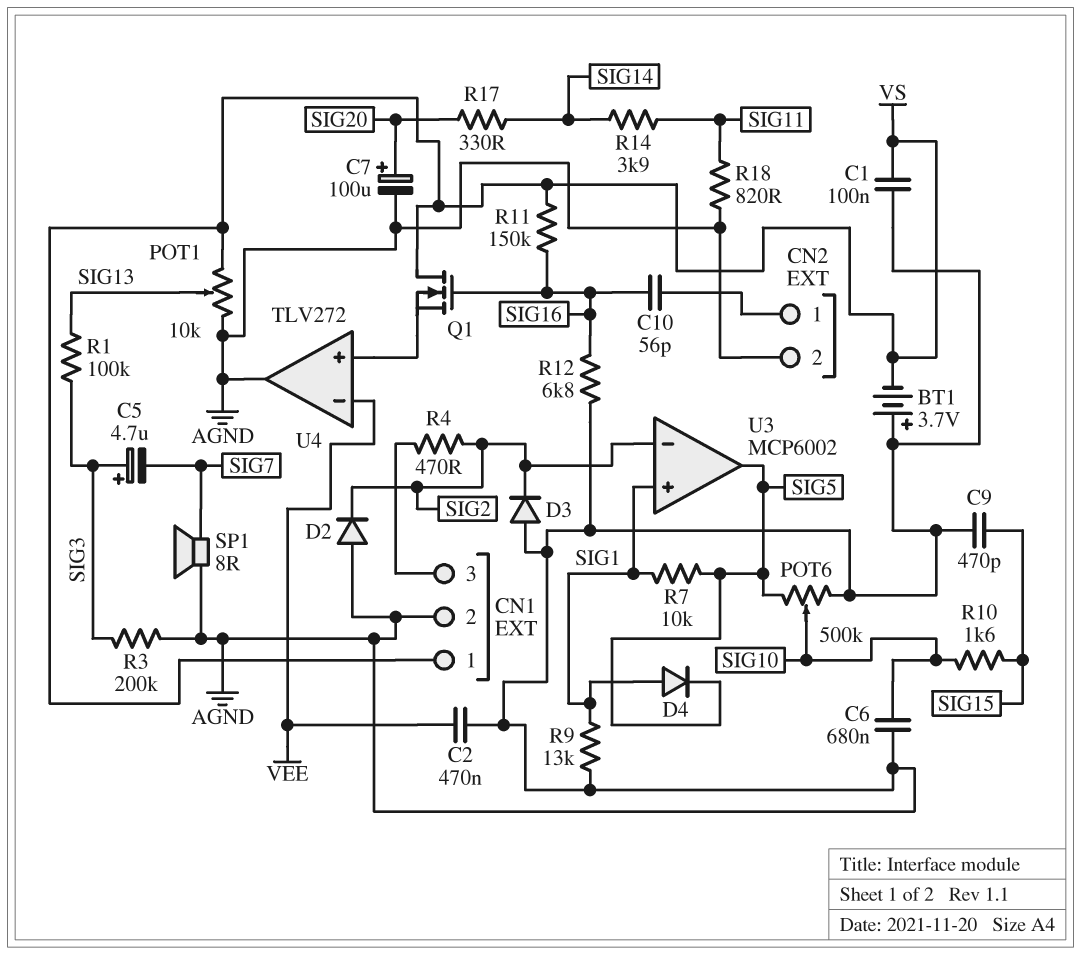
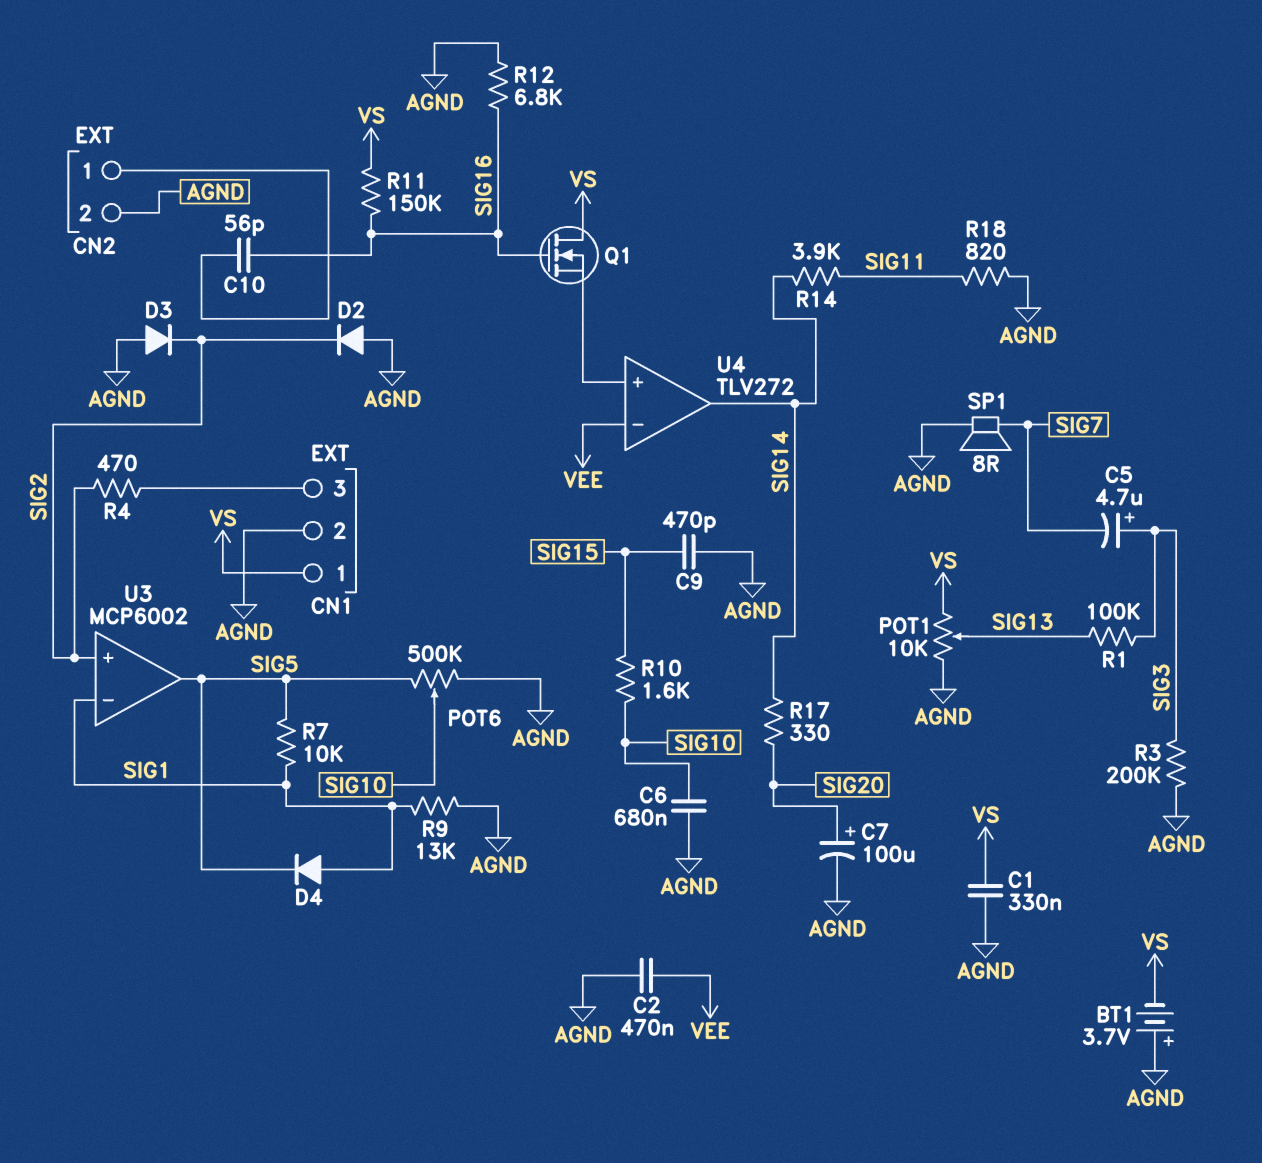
C1: 100nF (AGND, VS) -> 330nF (AGND, VS)
U3 pin in+: SIG1 -> SIG2
U3 pin in-: SIG2 -> SIG1
U4 pin out: AGND -> SIG14

